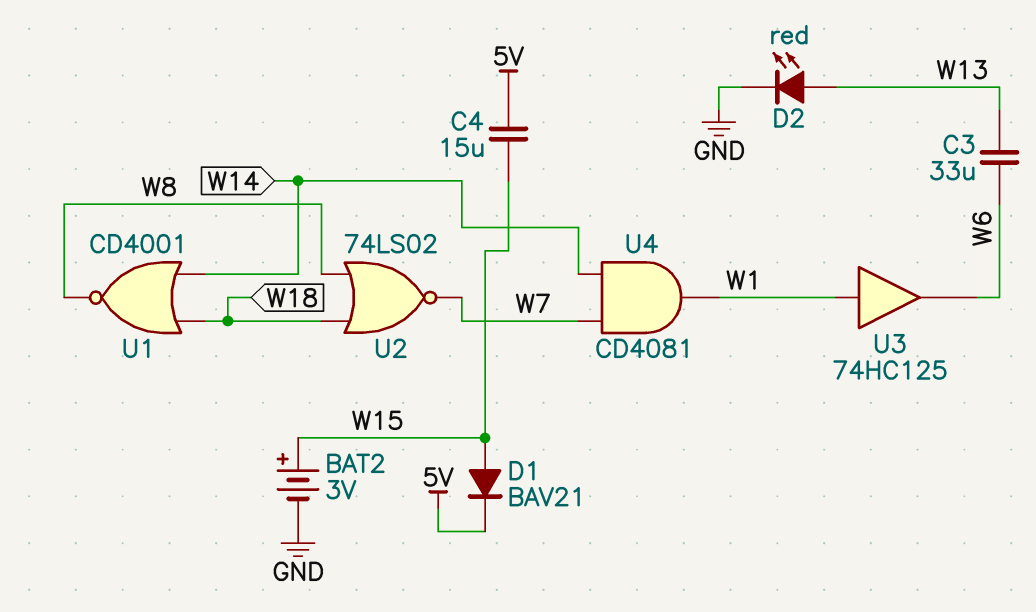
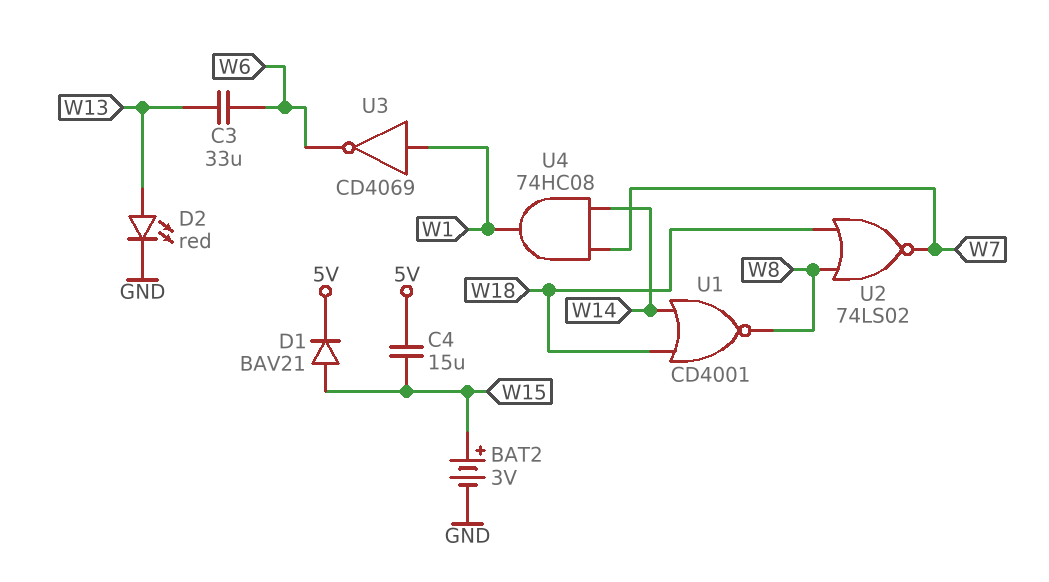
U3: buffer 74HC125 (in W1, out W6) -> NOT CD4069 (in W1, out W6)
U4: AND CD4081 (in W7, in W14, out W1) -> AND 74HC08 (in W7, in W14, out W1)

